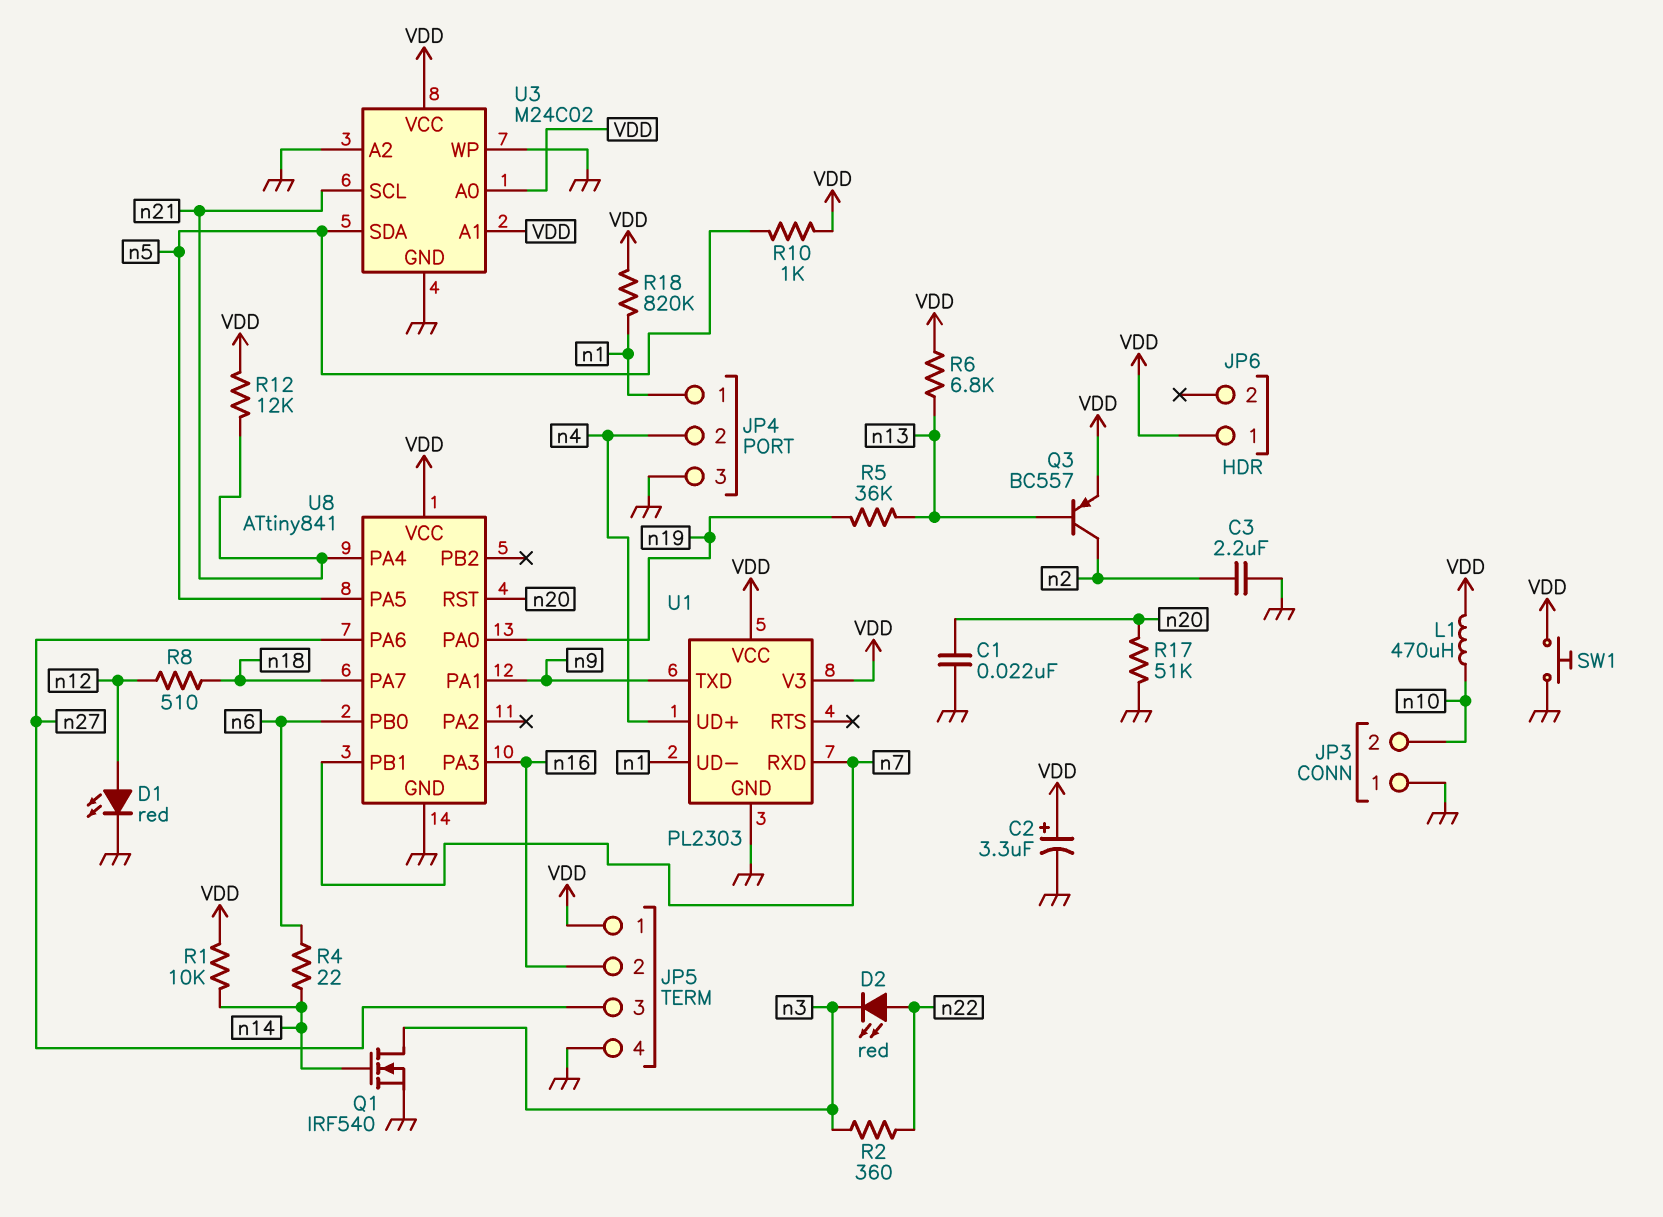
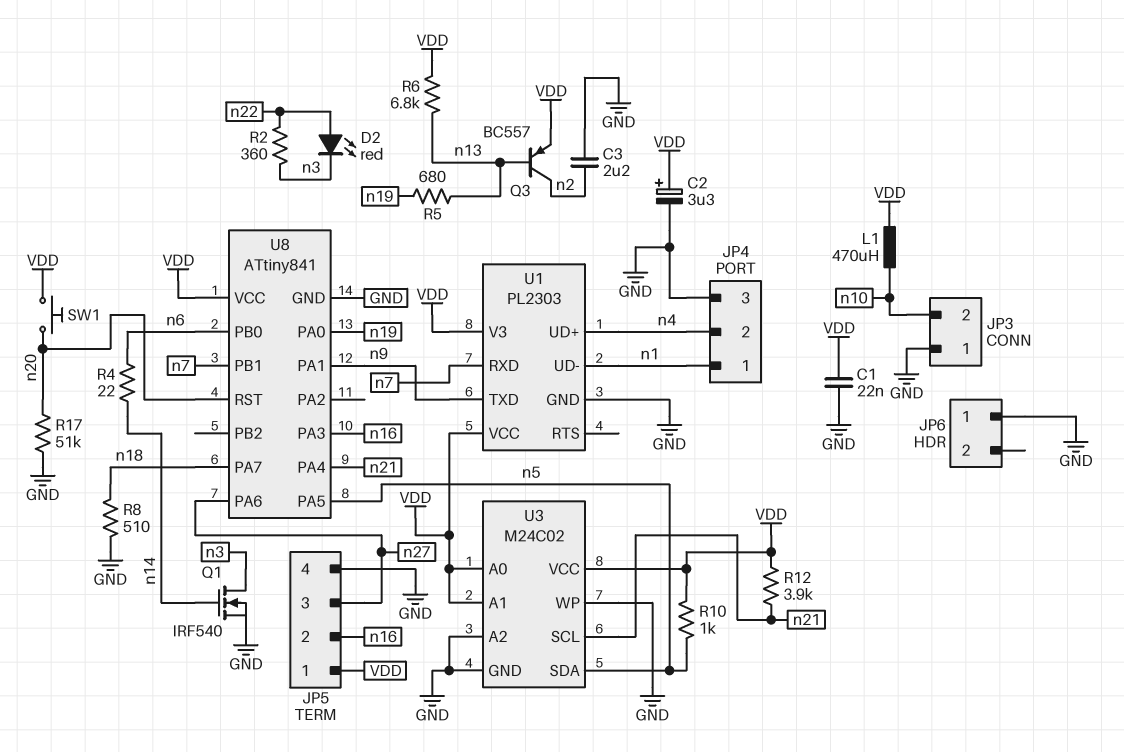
C1: 22nF (GND, n20) -> 22nF (GND, VDD)
D1: LED red (A n12, K GND) -> none
JP6 pin 1: VDD -> GND
R1: 10k (VDD, n14) -> none
R5: 36k (n13, n19) -> 680 (n13, n19)
R8: 510 (n12, n18) -> 510 (GND, n18)
R12: 12k (VDD, n21) -> 3.9k (VDD, n21)
R18: 820k (VDD, n1) -> none
SW1: button (GND, VDD) -> button (VDD, n20)

